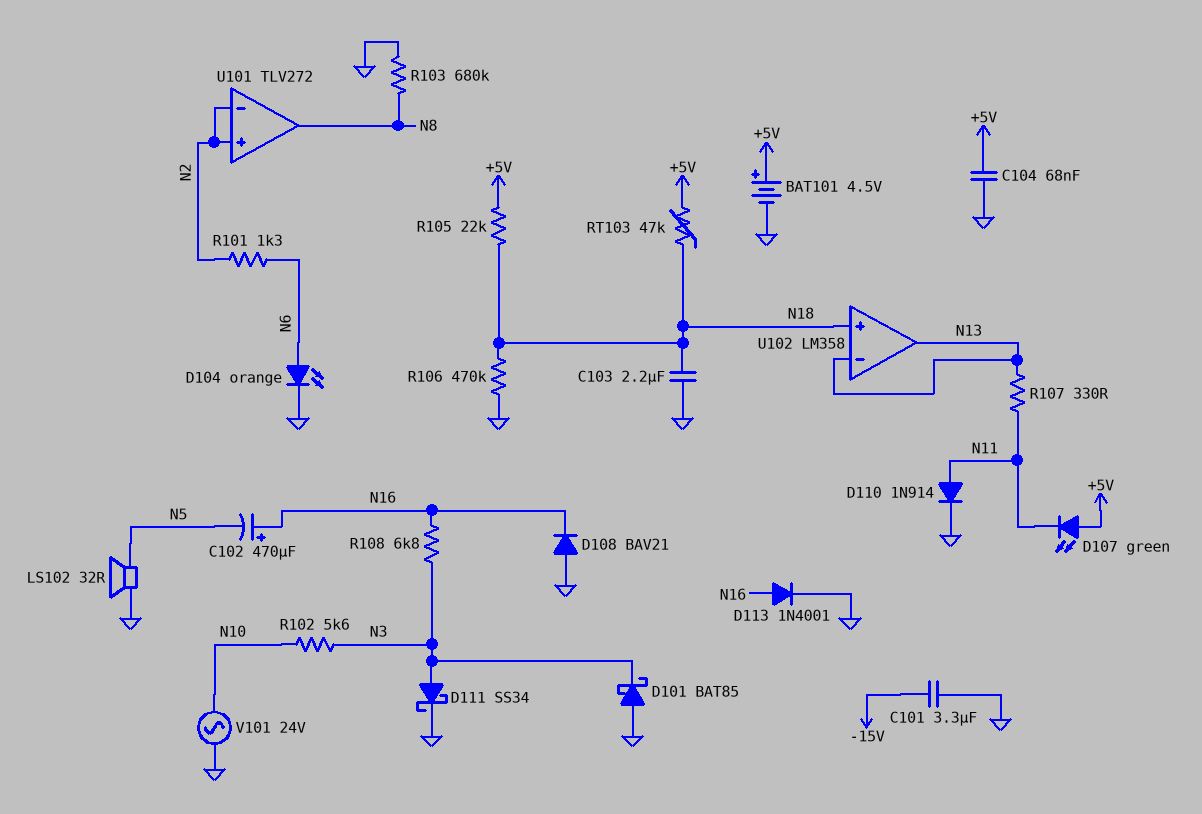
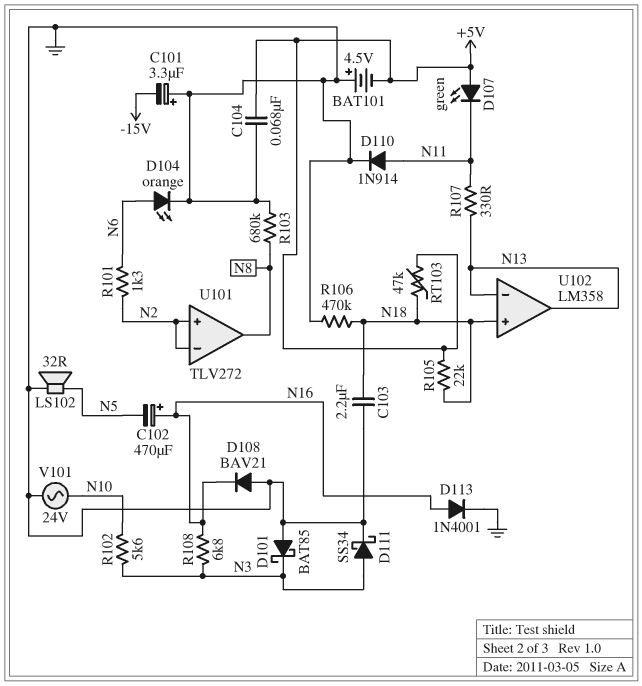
BAT101: 4.5V (plus +5V, minus GND) -> 4.5V (plus GND, minus +5V)
C101: 3.3uF (-15V, GND) -> 3.3uF (plus GND, minus -15V)

